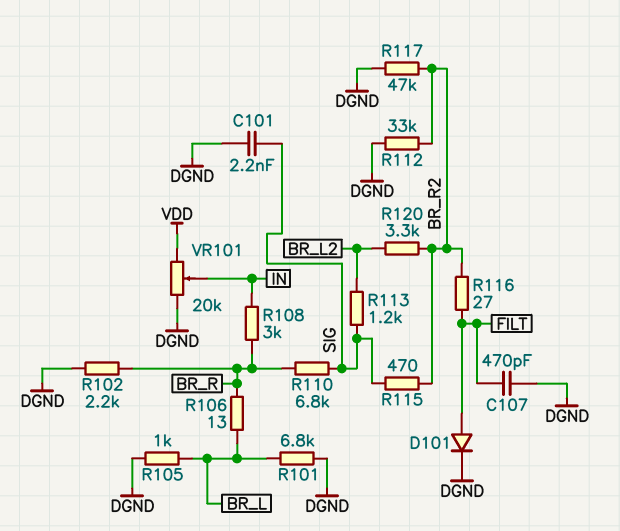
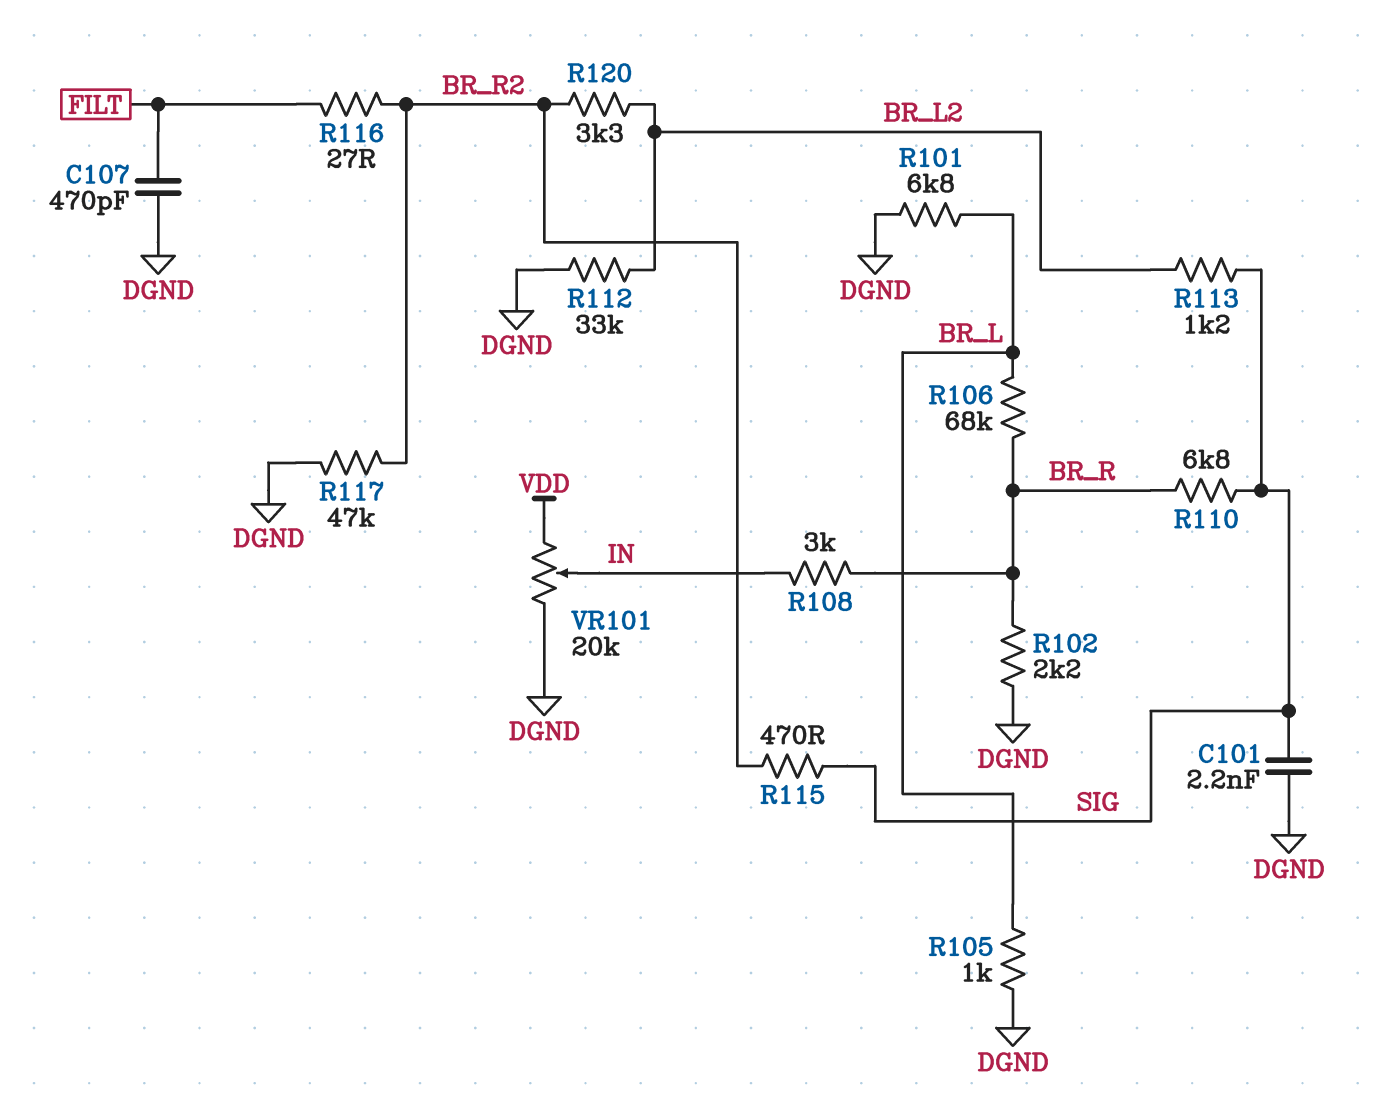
D101: diode (A FILT, K DGND) -> none
R106: 13 (BR_L, BR_R) -> 68k (BR_L, BR_R)
R112: 33k (BR_R2, DGND) -> 33k (BR_L2, DGND)

